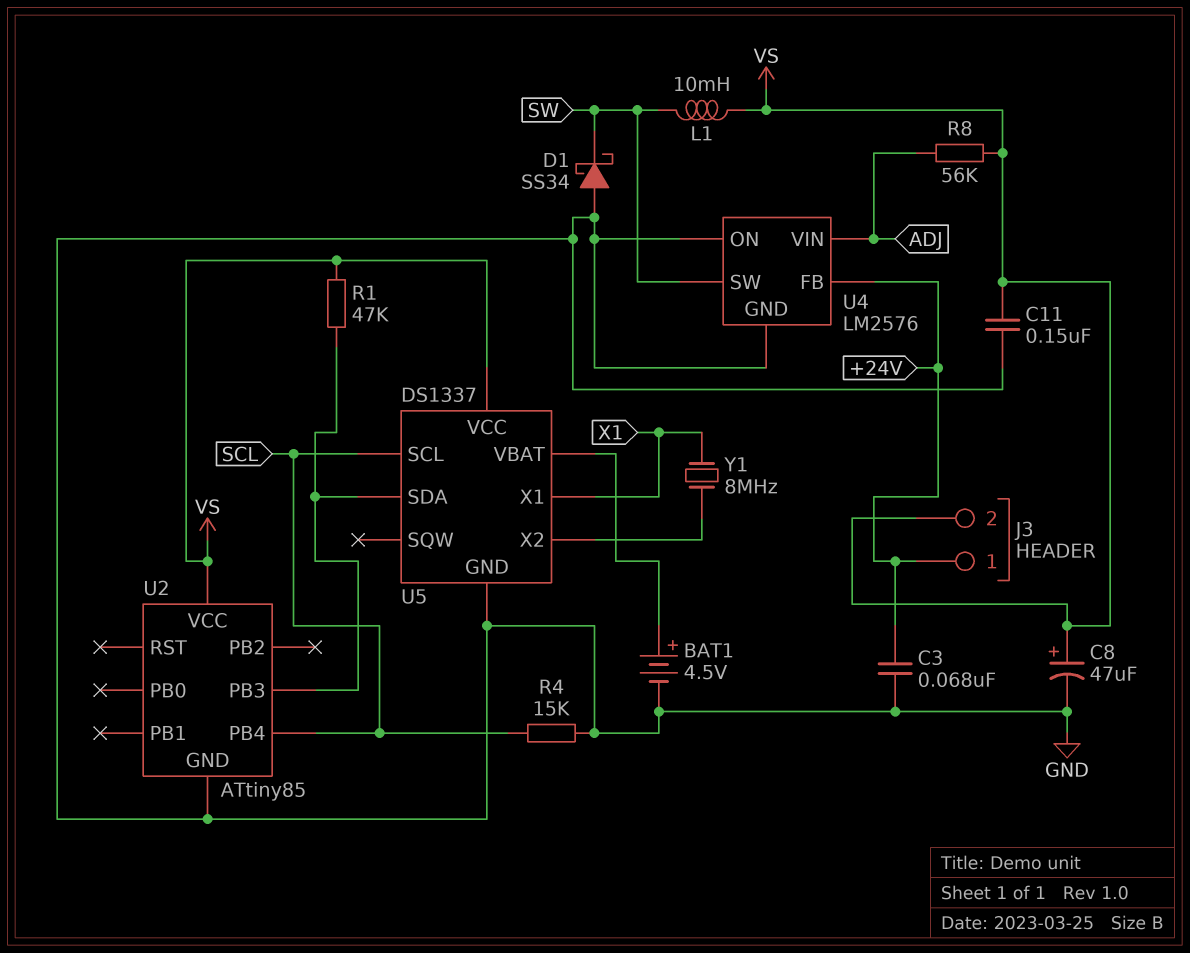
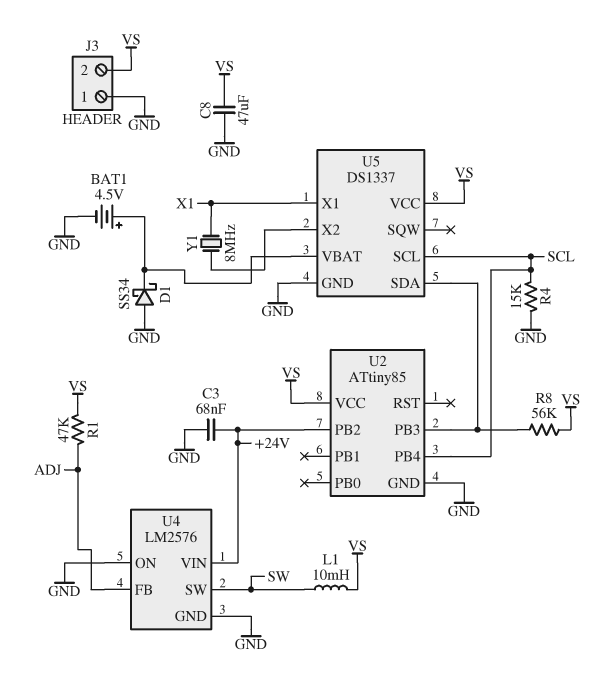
C8: 47uF (plus VS, minus GND) -> 47uF (GND, VS)
C11: 150nF (GND, VS) -> none
D1: schottky SS34 (A GND, K SW) -> schottky SS34 (A GND, K U5/VBAT)
J3 pin 1: +24V -> GND
R1: 47k (U2/PB3, VS) -> 47k (ADJ, VS)
R8: 56k (ADJ, VS) -> 56k (U2/PB3, VS)
U2 pin PB2: none -> +24V
U4 pin FB: +24V -> ADJ
U4 pin VIN: ADJ -> +24V

